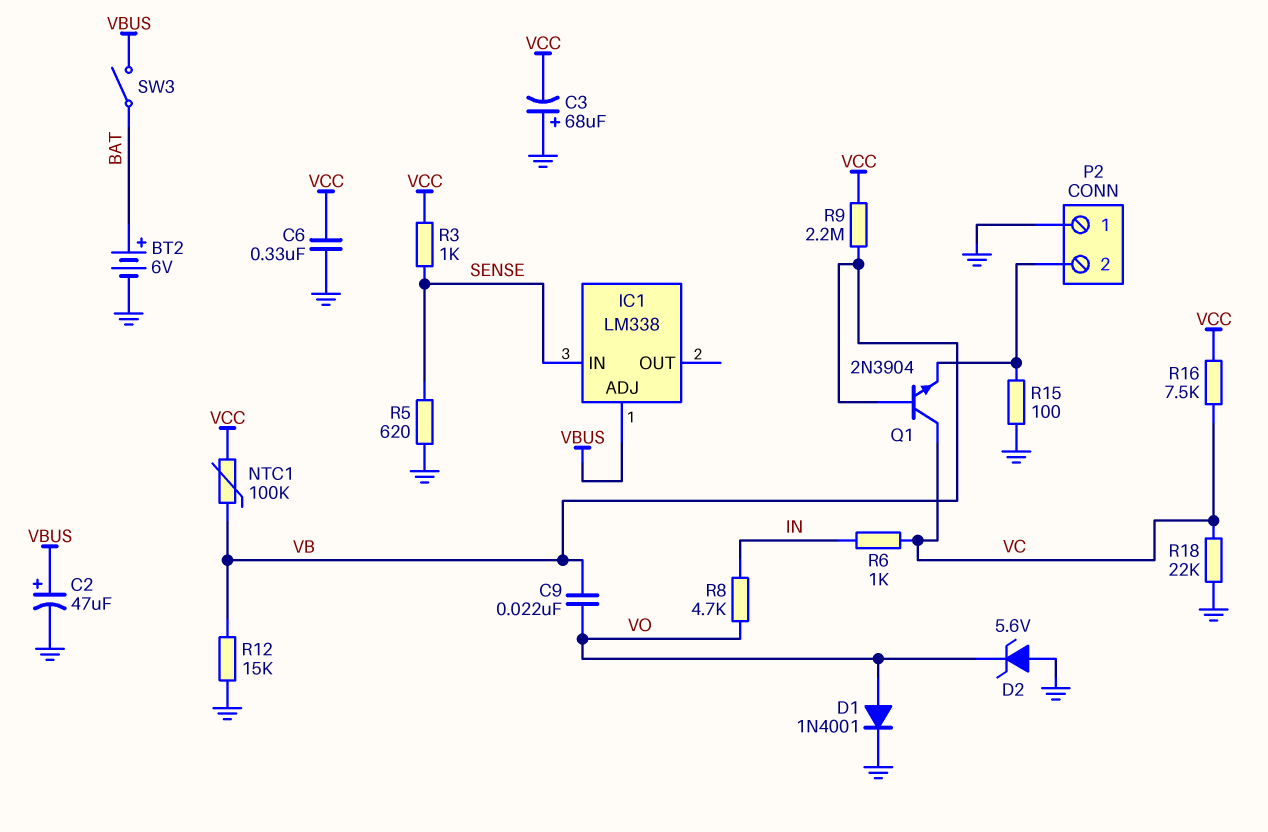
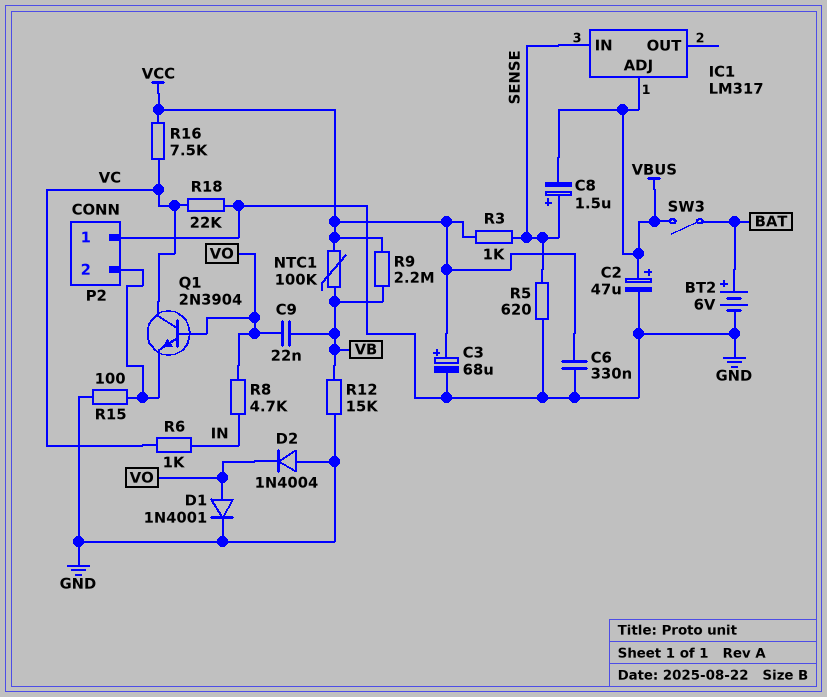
C3: 68uF (plus GND, minus VCC) -> 68uF (plus VCC, minus GND)
C8: none -> 1.5uF (plus SENSE, minus VBUS)
D2: zener 5.6V (A GND, K VO) -> diode 1N4004 (A GND, K VO)
IC1: LM338 -> LM317
Q1: NPN 2N3904 (B VB, C VC, E P2/2) -> NPN 2N3904 (B VO, C VC, E P2/2)

